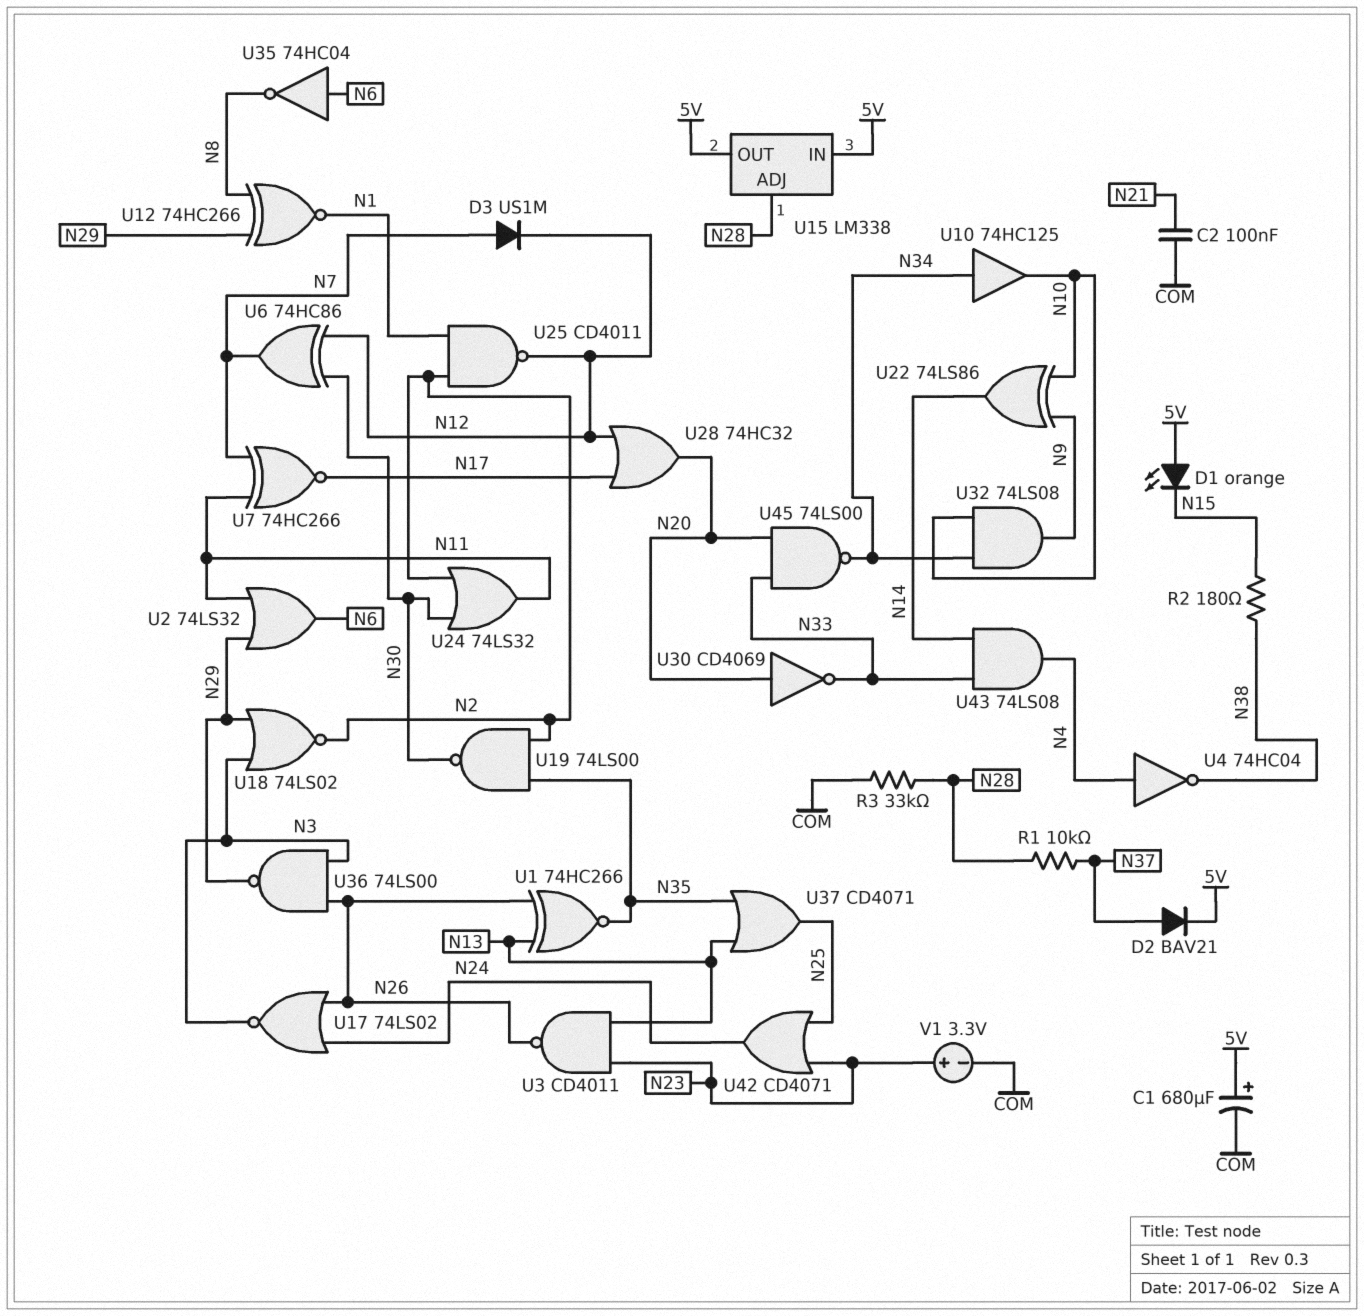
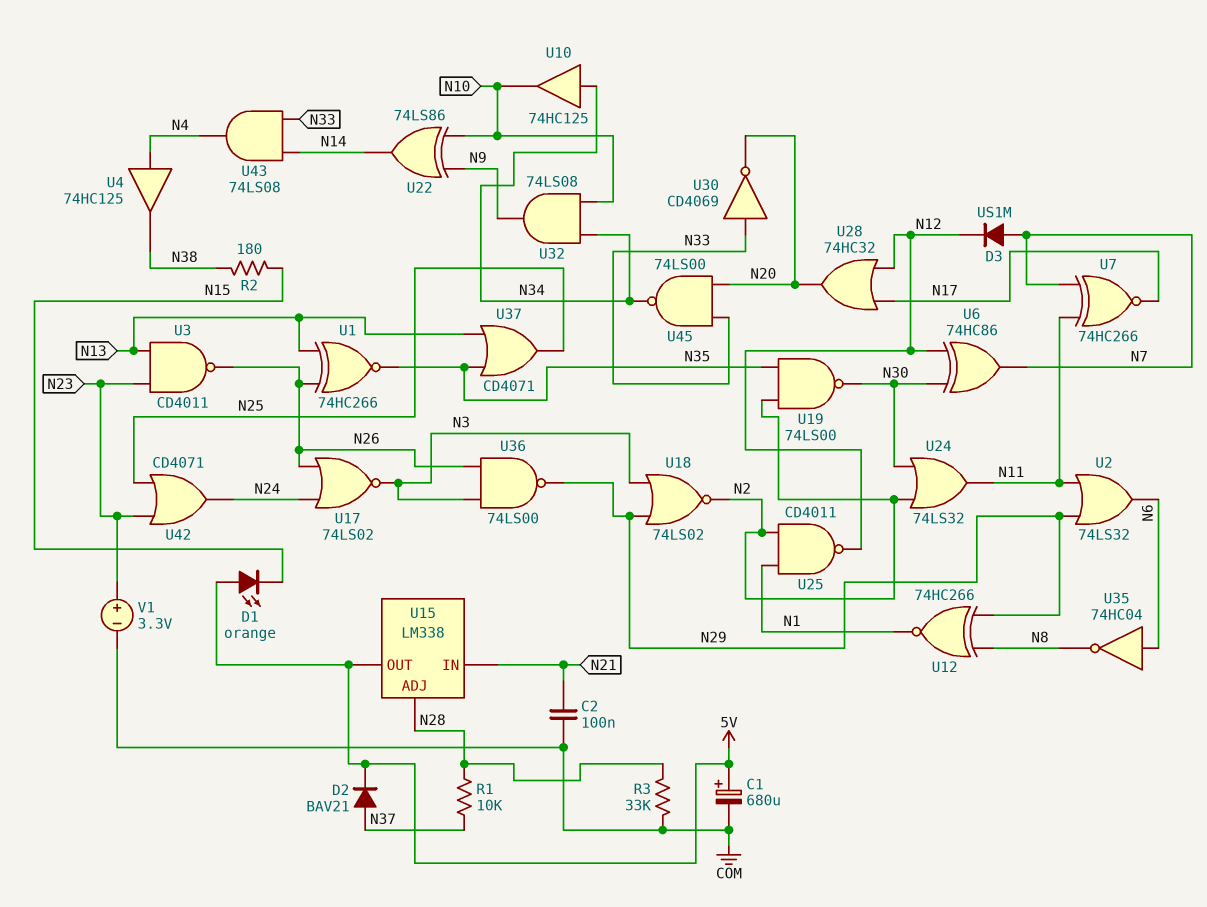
U4: NOT 74HC04 (in N4, out N38) -> buffer 74HC125 (in N4, out N38)
U15 pin IN: 5V -> N21
U30: NOT CD4069 (in N20, out N33) -> NOT CD4069 (in N33, out N20)

